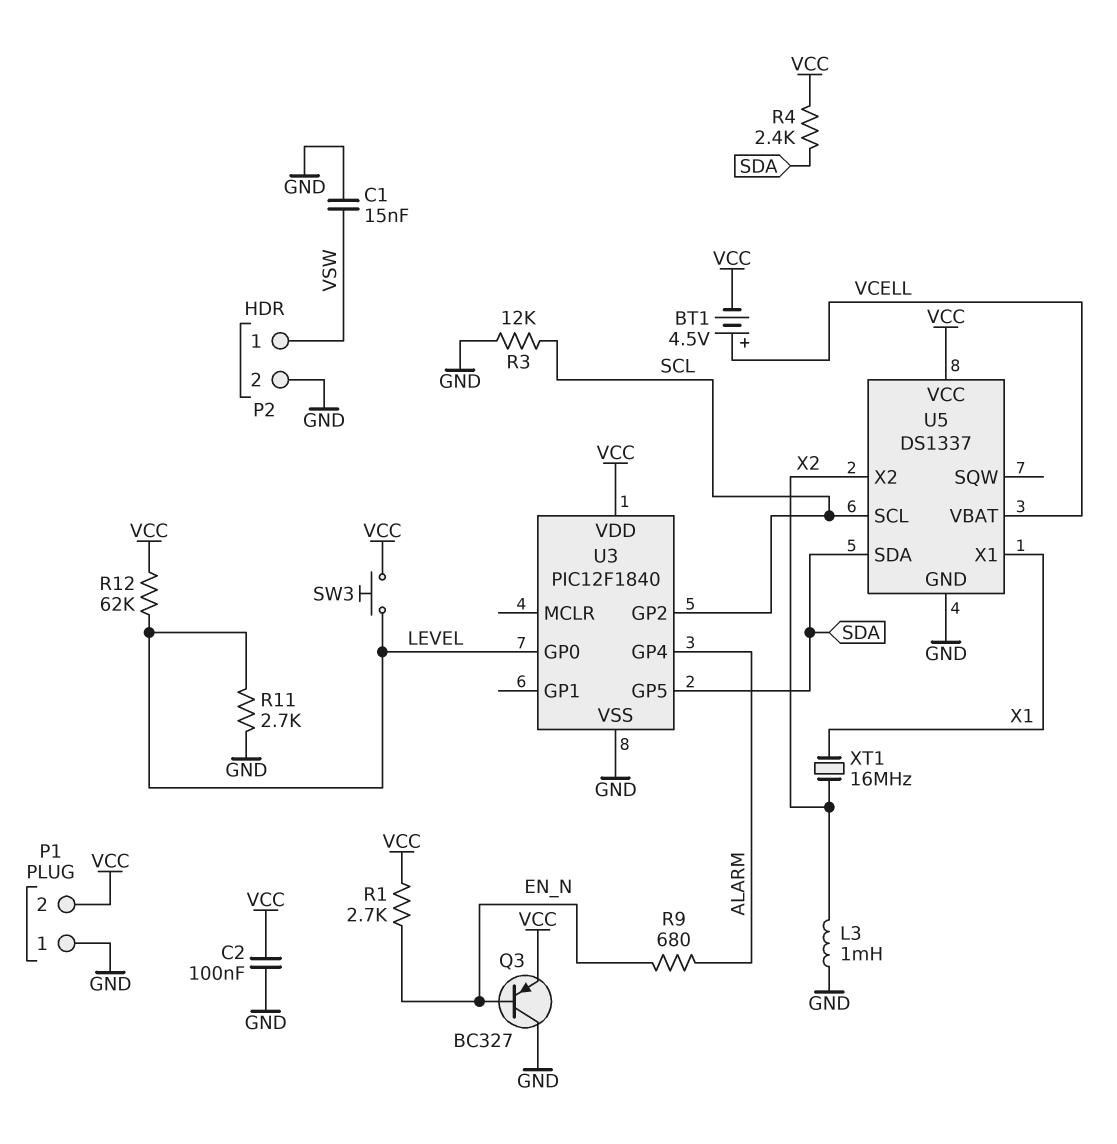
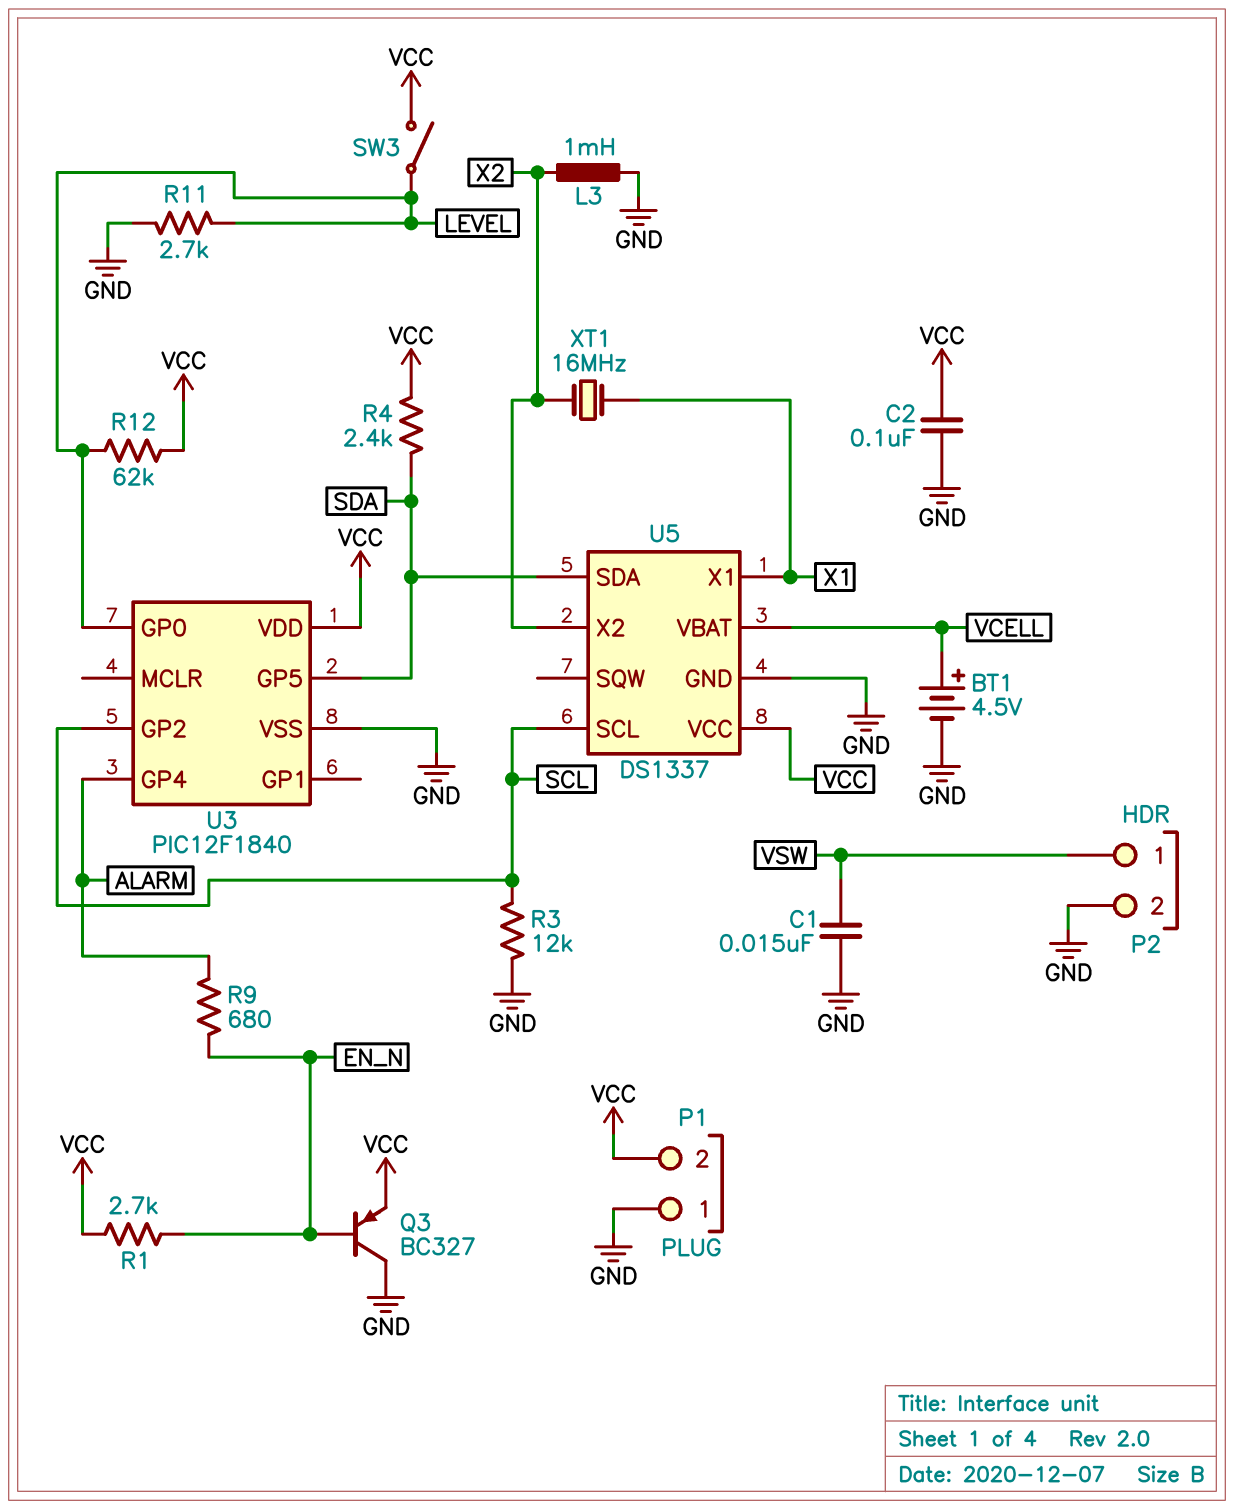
BT1: 4.5V (plus VCELL, minus VCC) -> 4.5V (plus VCELL, minus GND)
SW3: button (LEVEL, VCC) -> switch (LEVEL, VCC)

